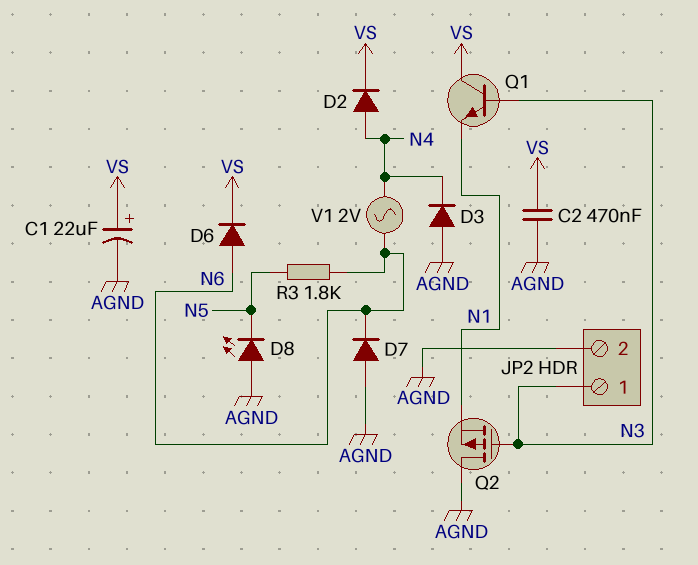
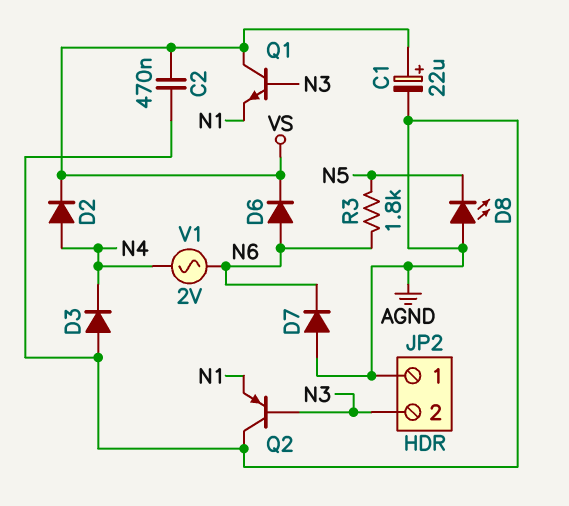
JP2 pin 1: N3 -> AGND
JP2 pin 2: AGND -> N3
Q2: PMOS (G N3, D AGND, S N1) -> PNP (B N3, C AGND, E N1)

